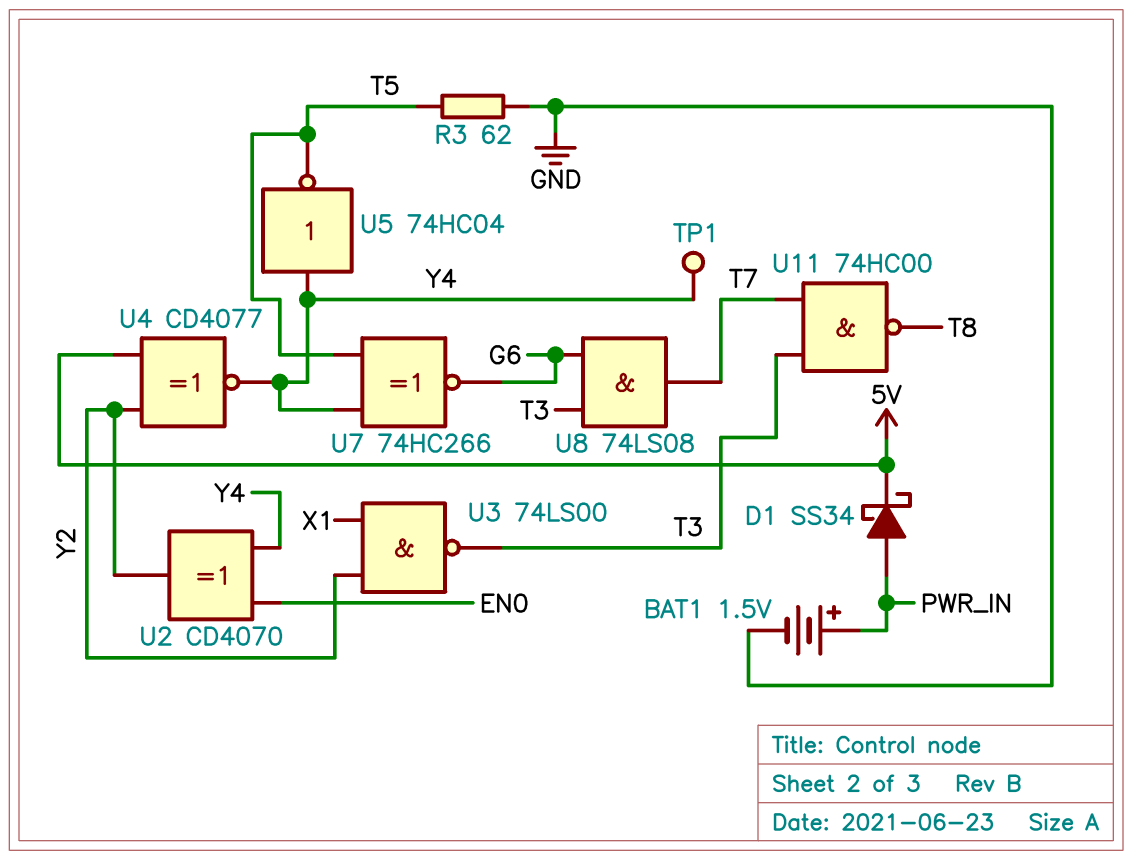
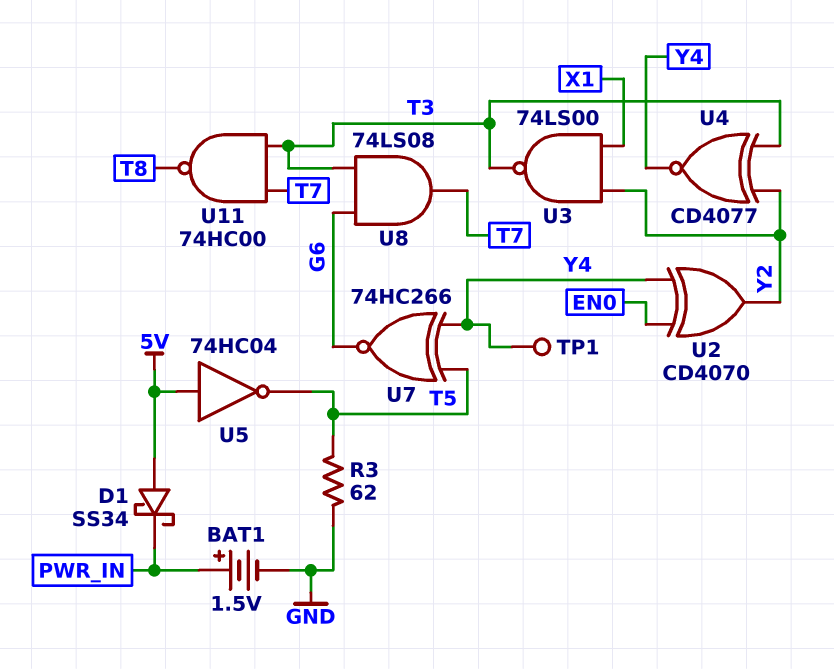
D1: schottky SS34 (A PWR_IN, K 5V) -> schottky SS34 (A 5V, K PWR_IN)
U4: XNOR CD4077 (in 5V, in Y2, out Y4) -> XNOR CD4077 (in T3, in Y2, out Y4)
U5: NOT 74HC04 (in Y4, out T5) -> NOT 74HC04 (in 5V, out T5)

